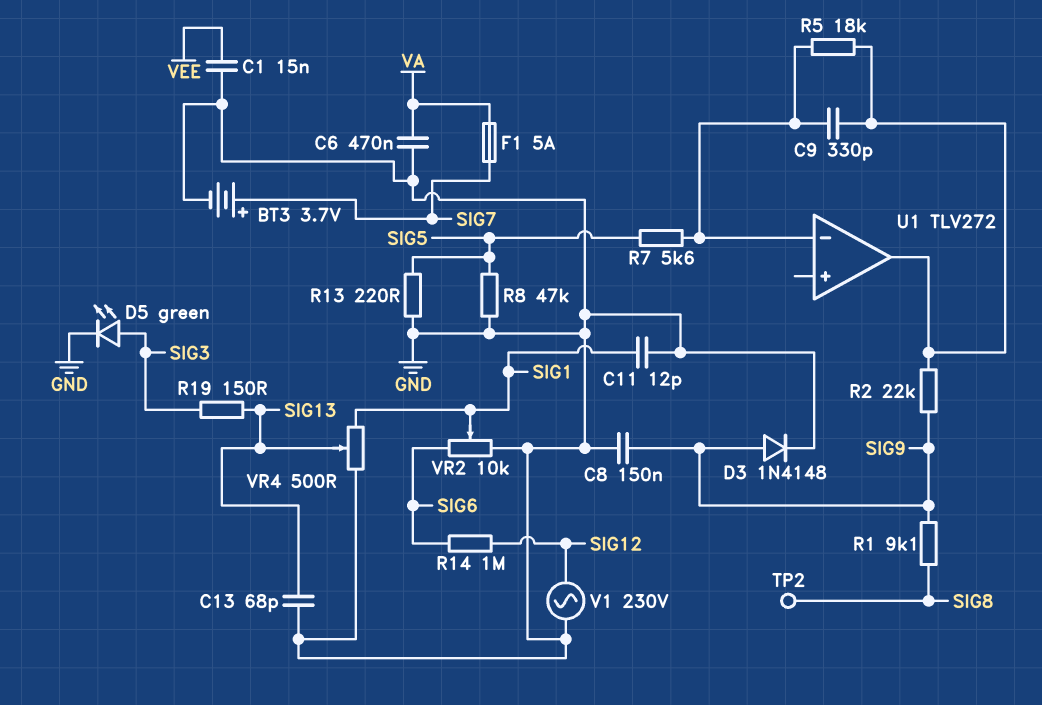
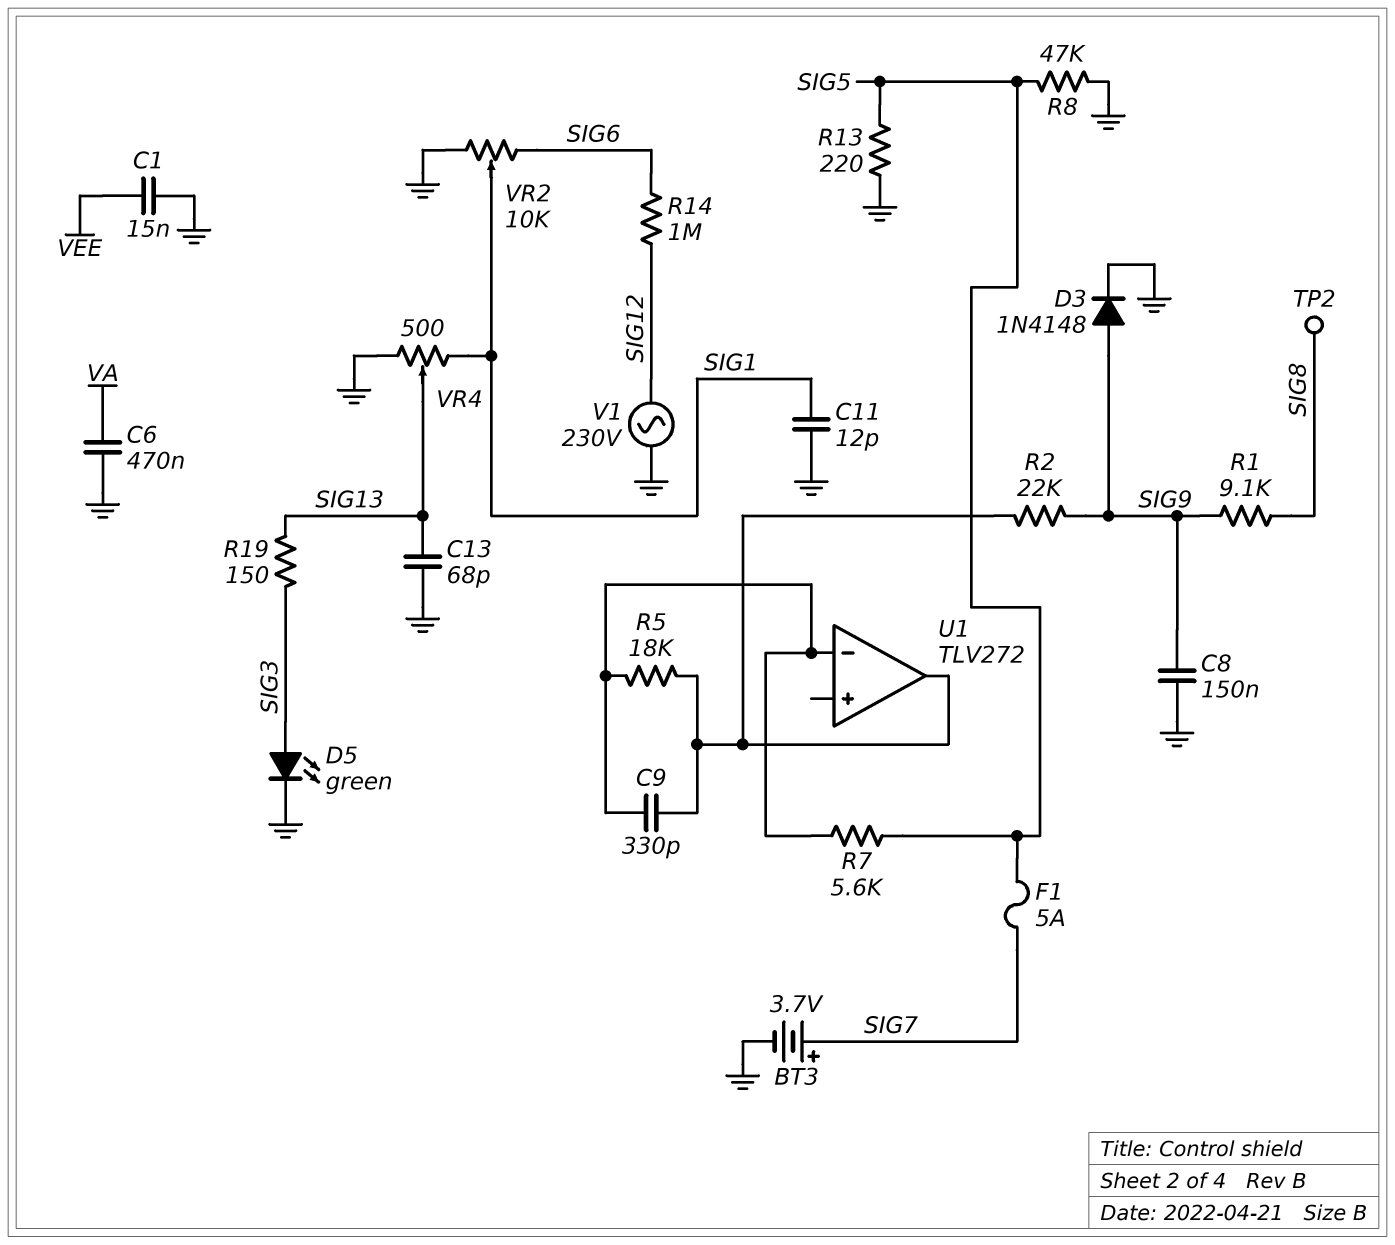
F1: 5A (SIG7, VA) -> 5A (SIG5, SIG7)

